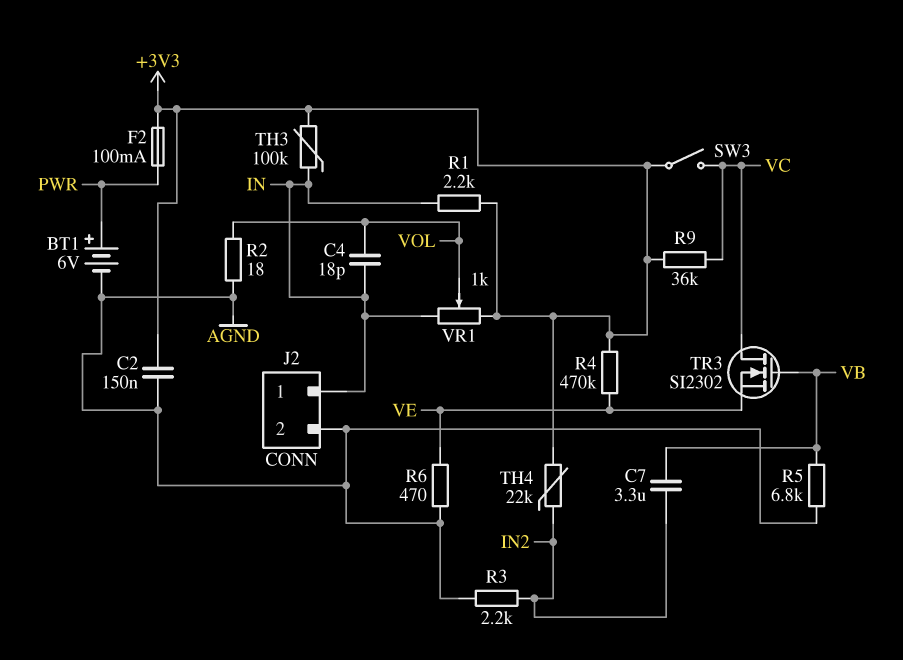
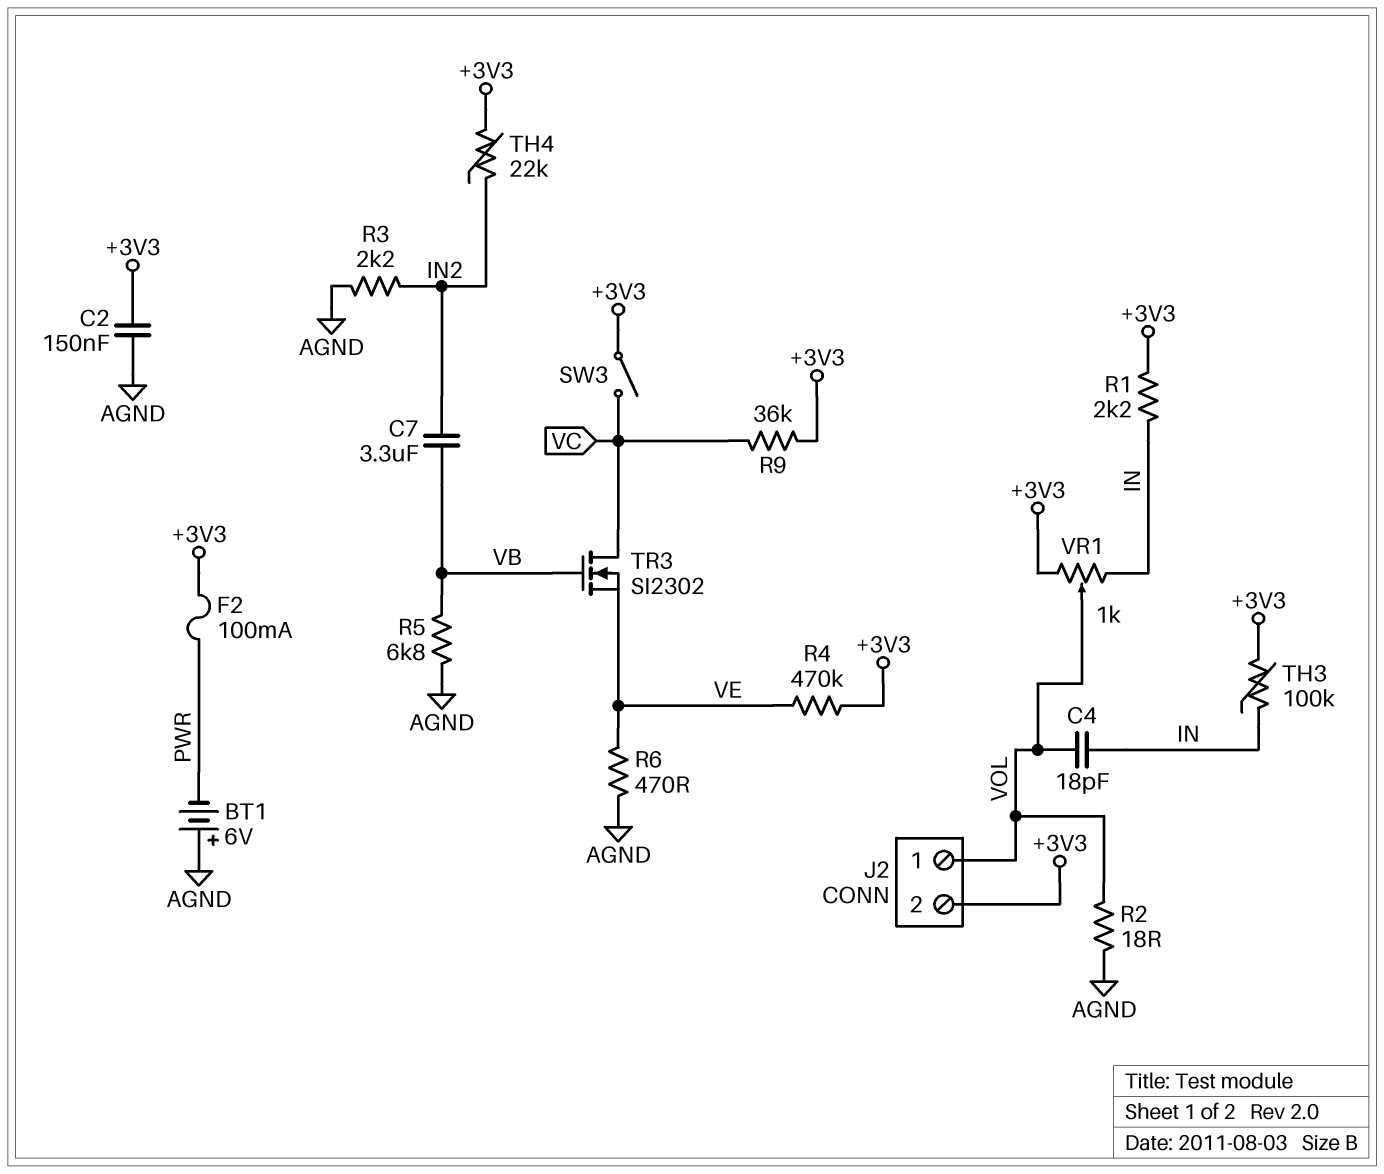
BT1: 6V (plus PWR, minus AGND) -> 6V (plus AGND, minus PWR)
J2 pin 1: IN -> VOL
J2 pin 2: AGND -> +3V3

